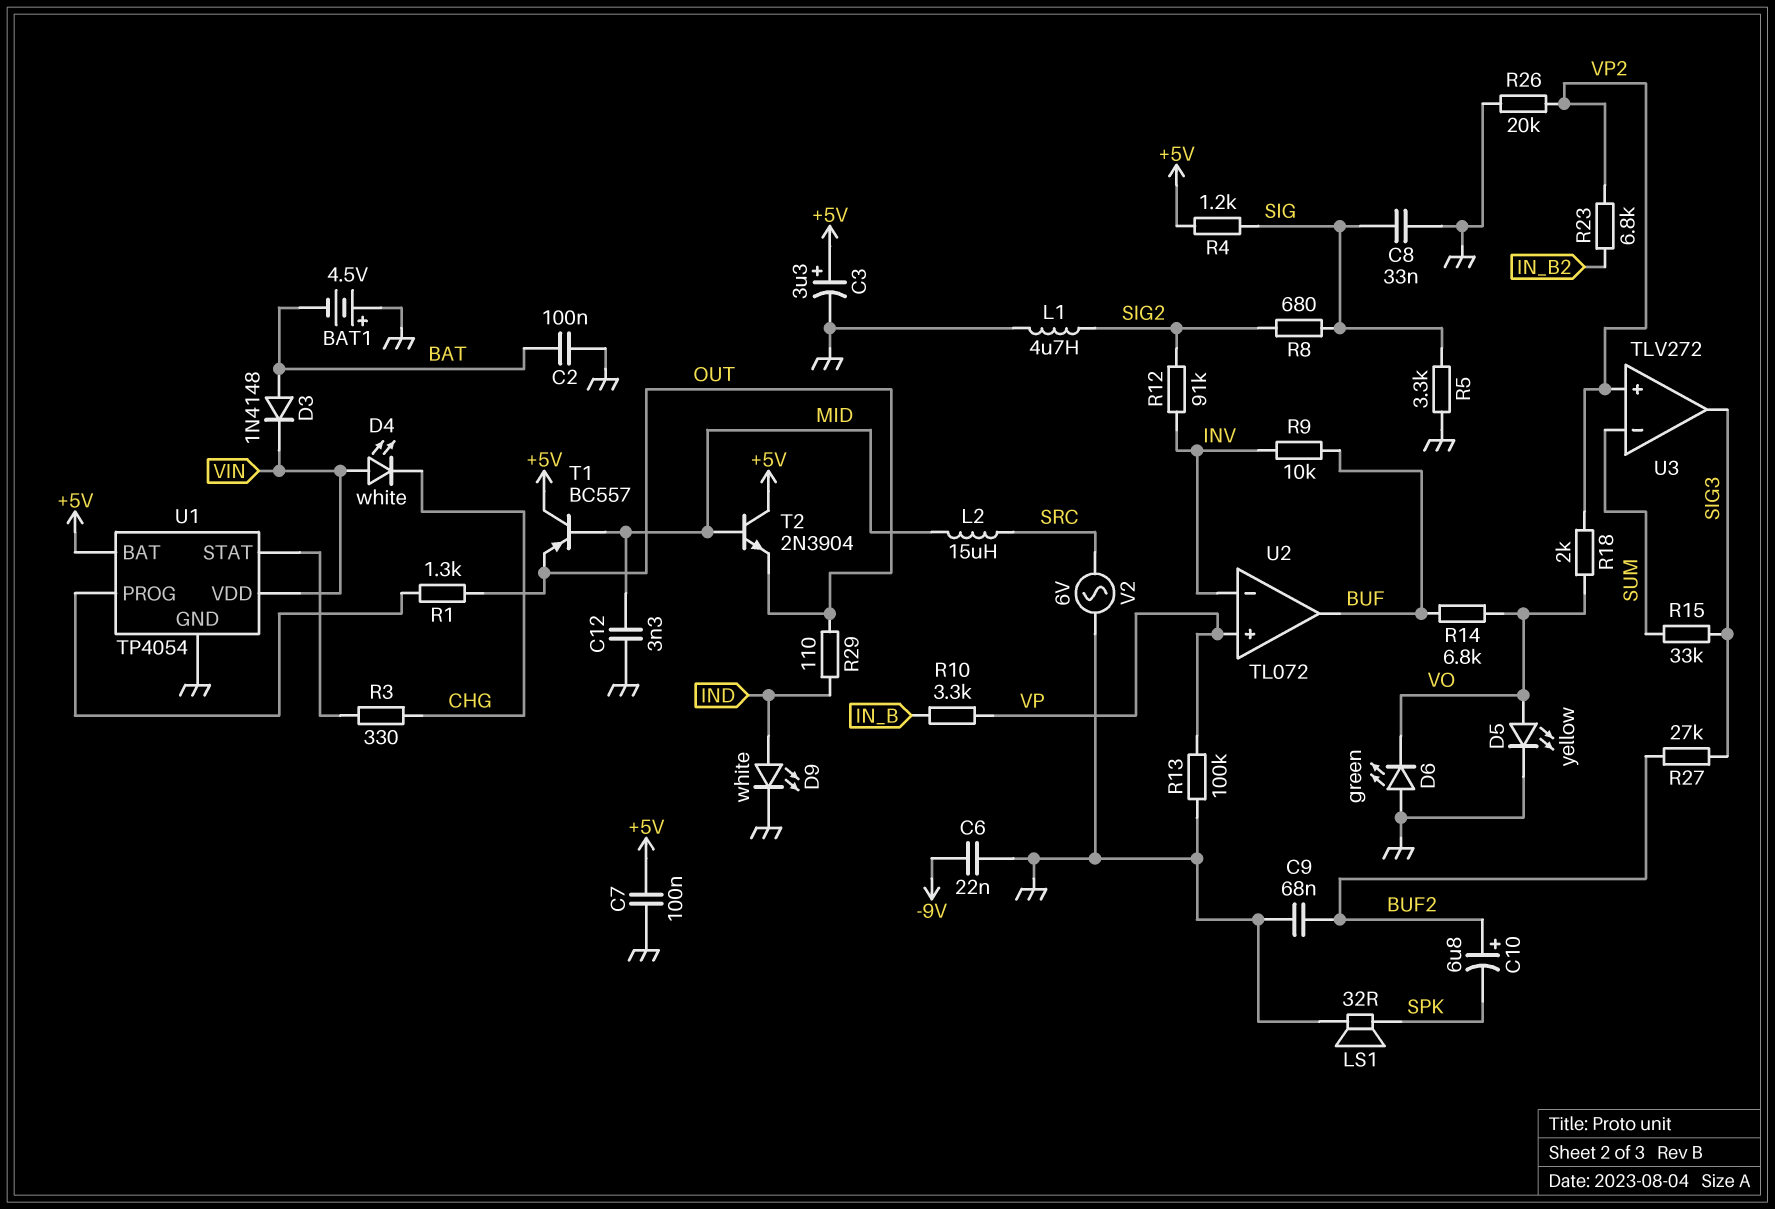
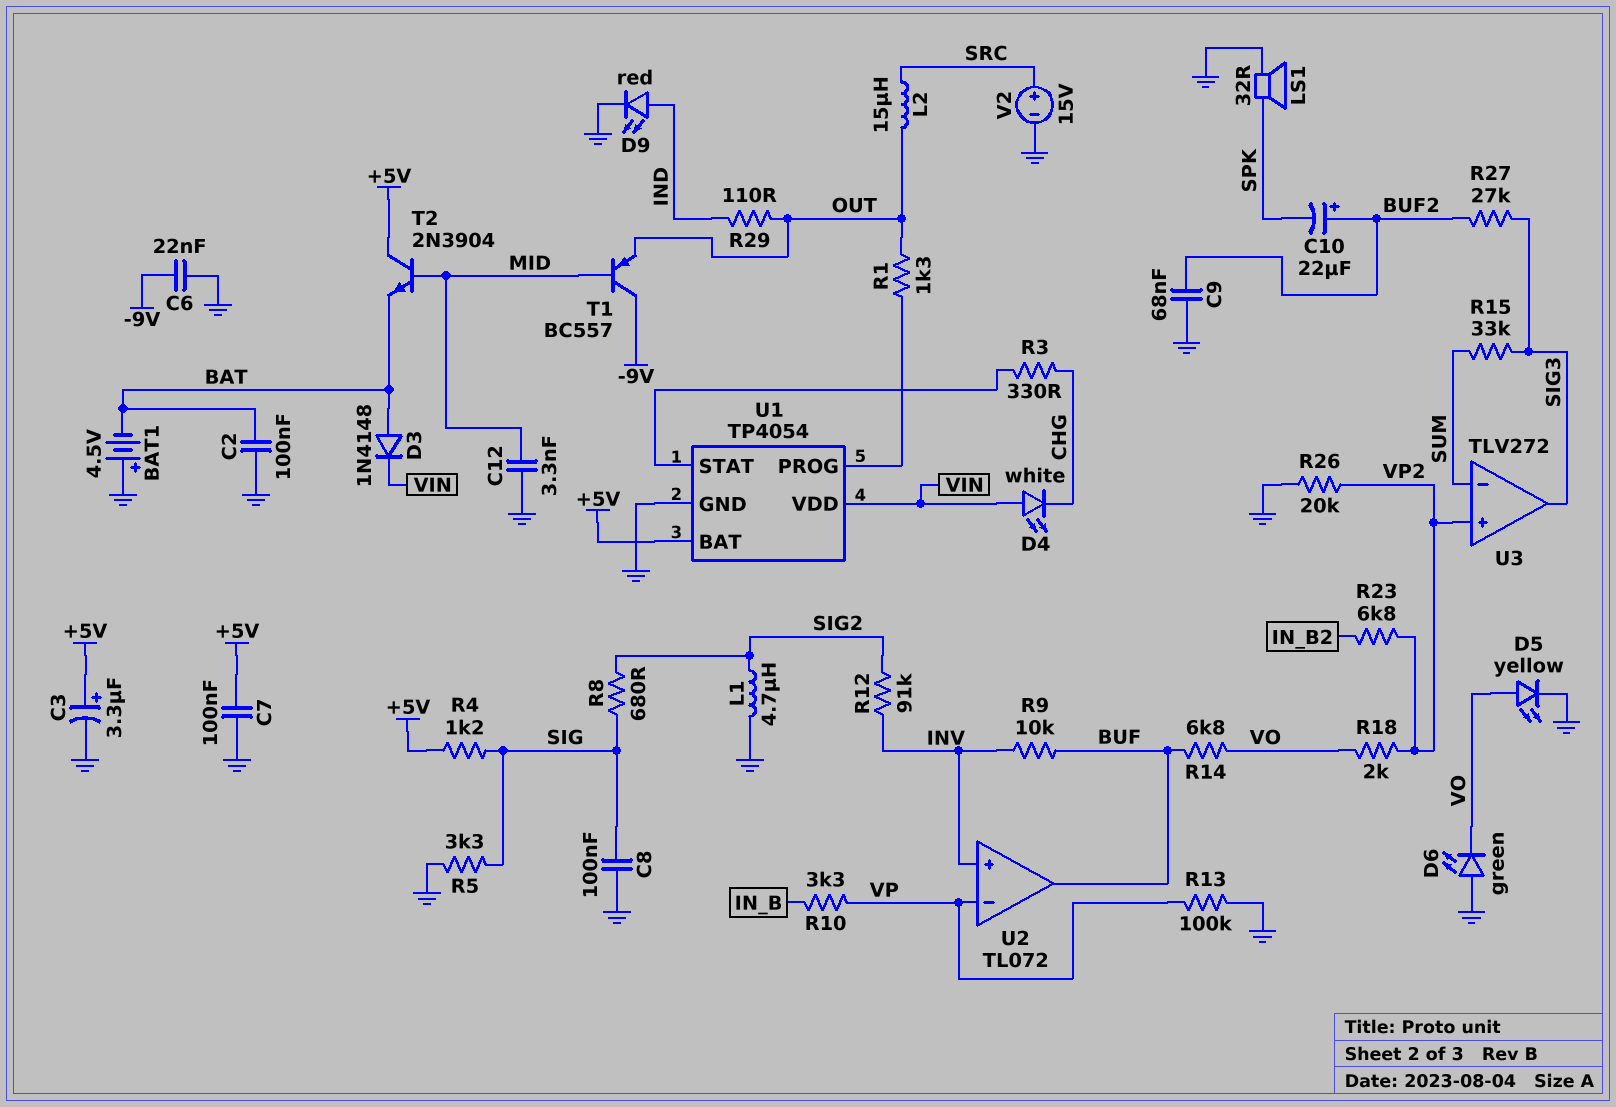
C8: 33nF (GND, SIG) -> 100nF (GND, SIG)
C10: 6.8uF (plus BUF2, minus SPK) -> 22uF (plus BUF2, minus SPK)
D9: LED white (A IND, K GND) -> LED red (A IND, K GND)
L2: 15uH (MID, SRC) -> 15uH (OUT, SRC)
T1: PNP BC557 (B MID, C +5V, E OUT) -> PNP BC557 (B MID, C -9V, E OUT)
T2: NPN 2N3904 (B MID, C +5V, E OUT) -> NPN 2N3904 (B MID, C +5V, E BAT)
U2 pin in+: VP -> INV
U2 pin in-: INV -> VP
V2: AC 6V (GND, SRC) -> 15V (plus SRC, minus GND)

